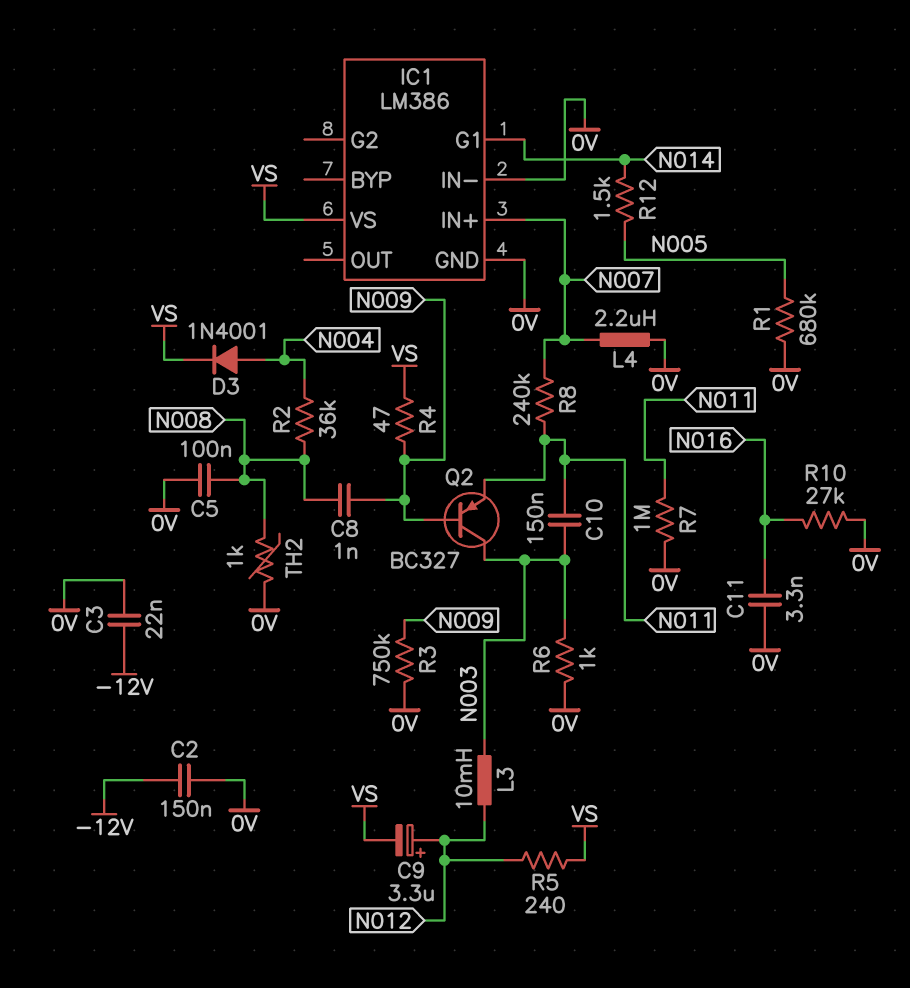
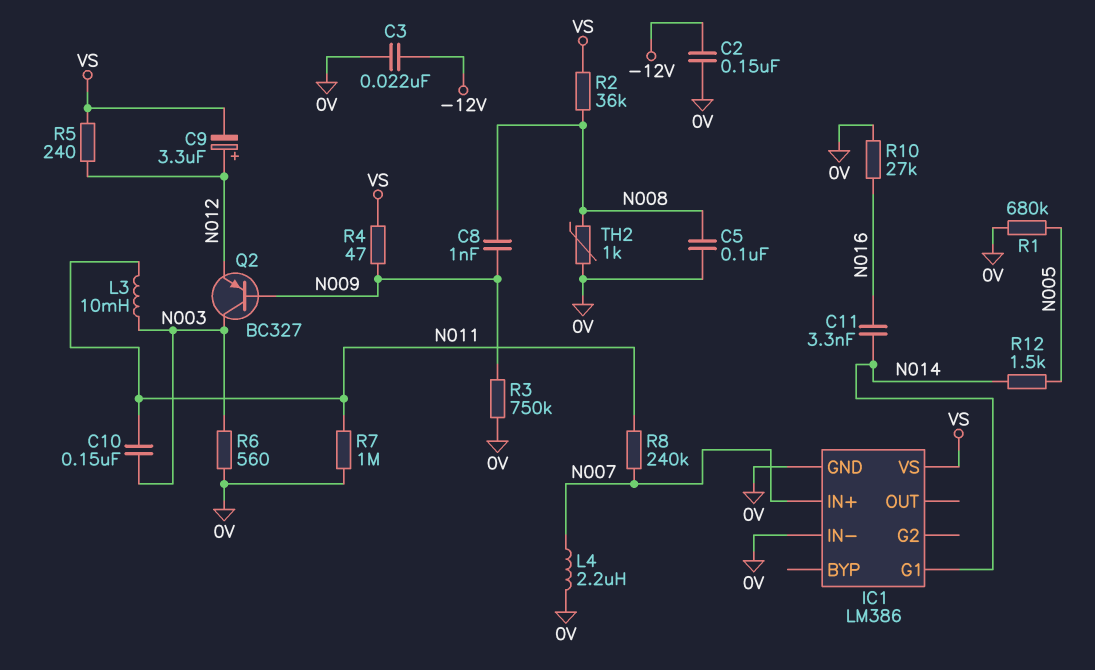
C11: 3.3nF (0V, N016) -> 3.3nF (N014, N016)
D3: diode 1N4001 (A N004, K VS) -> none
L3: 10mH (N003, N012) -> 10mH (N003, N011)
Q2: PNP BC327 (B N009, C N003, E N011) -> PNP BC327 (B N009, C N003, E N012)
R2: 36k (N004, N008) -> 36k (N008, VS)
R6: 1k (0V, N003) -> 560 (0V, N003)

